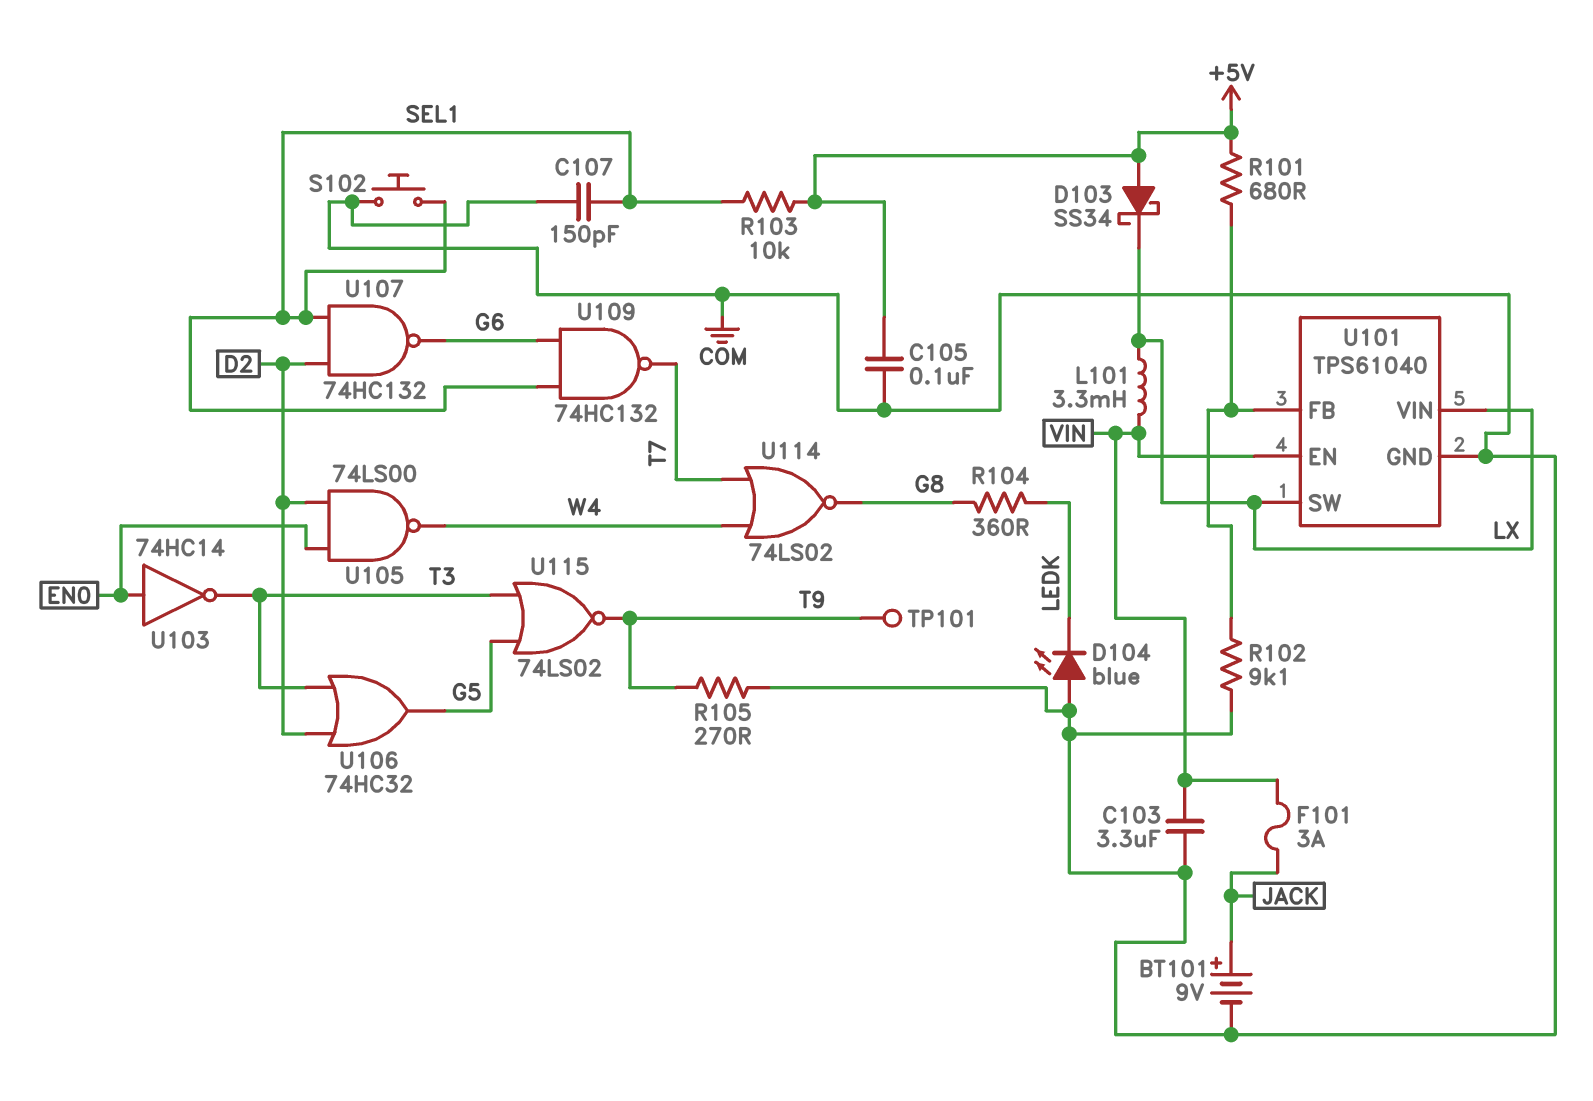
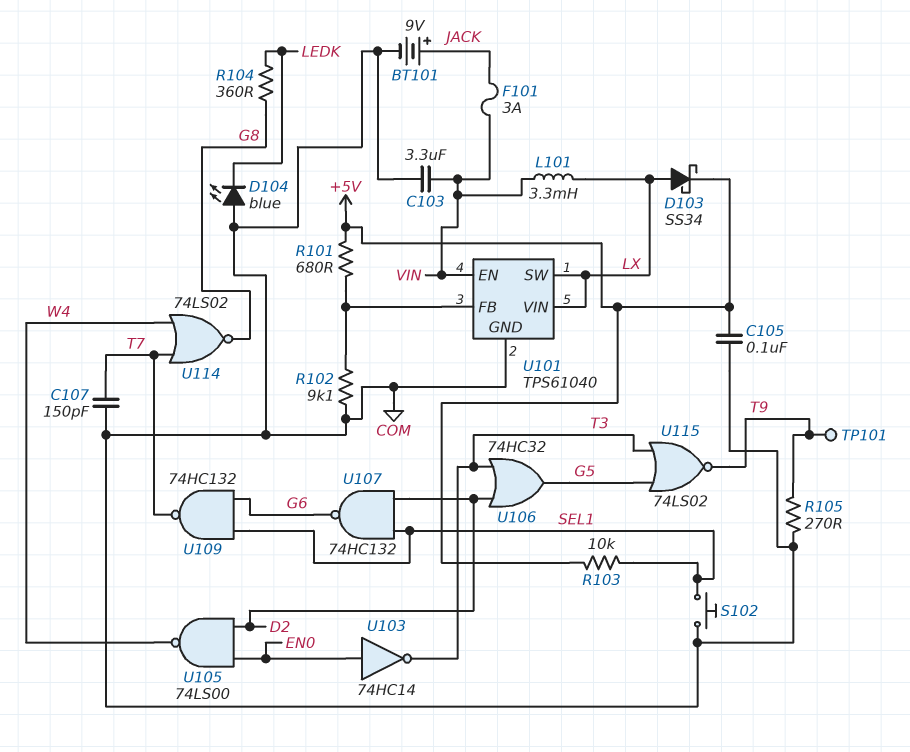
C107: 150pF (COM, SEL1) -> 150pF (COM, T7)
D103: schottky SS34 (A +5V, K LX) -> schottky SS34 (A LX, K +5V)

